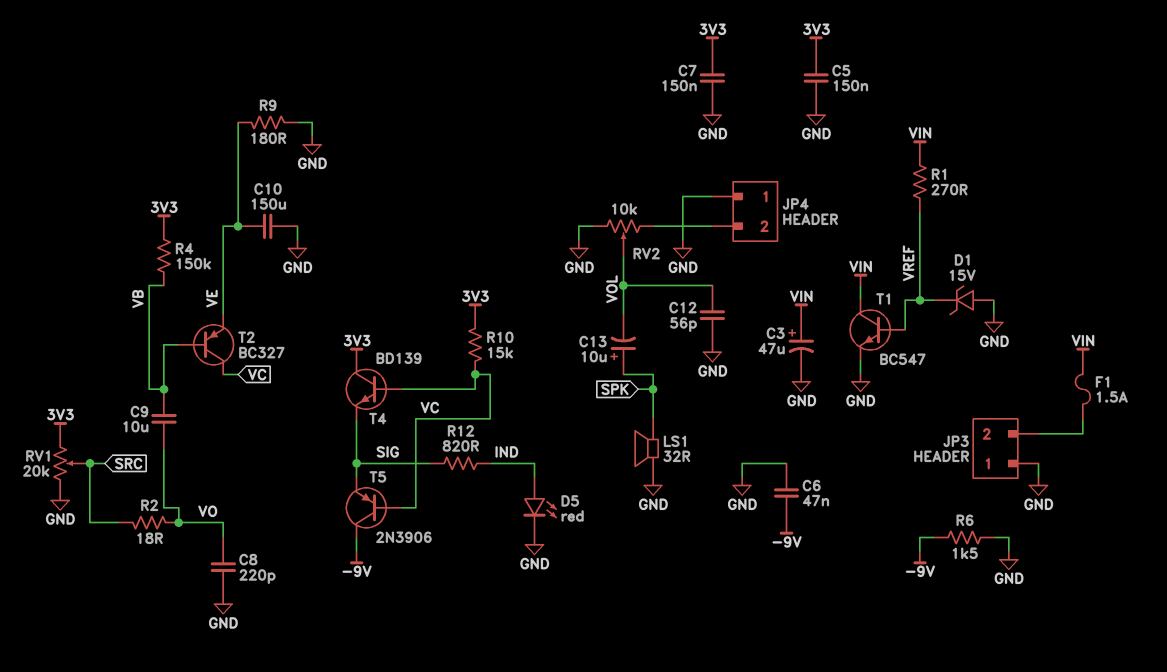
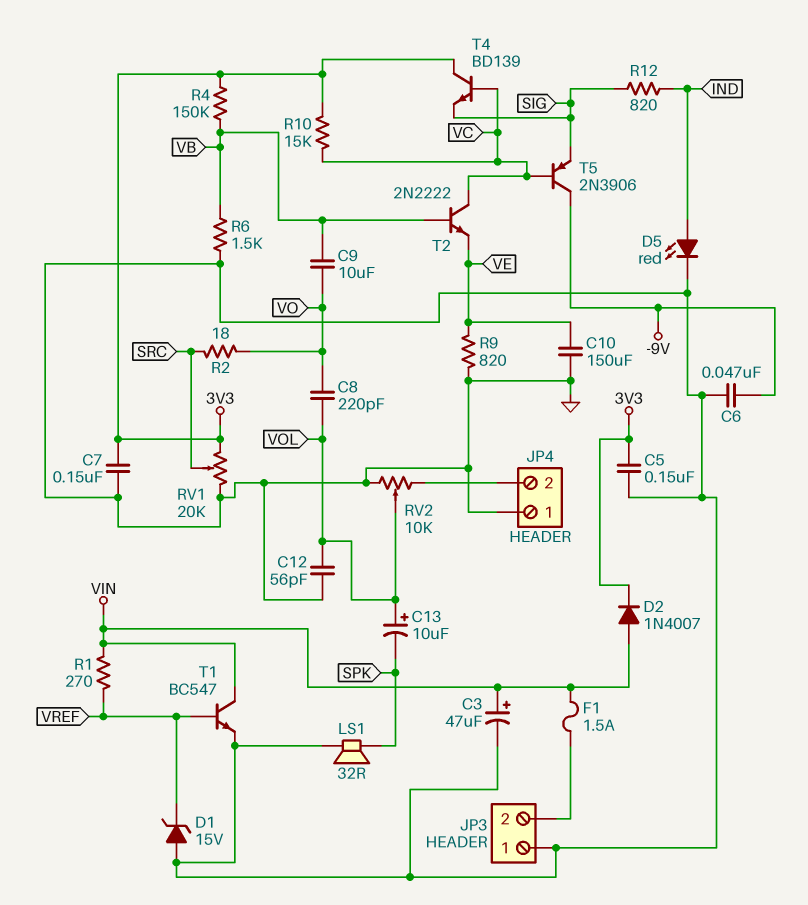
C8: 220pF (GND, VO) -> 220pF (VO, VOL)
C13: 10uF (plus SPK, minus VOL) -> 10uF (plus VOL, minus SPK)
D2: none -> diode 1N4007 (A VIN, K 3V3)
R6: 1.5k (-9V, GND) -> 1.5k (GND, VB)
R9: 180 (GND, VE) -> 820 (GND, VE)
T2: PNP BC327 (B VB, C VC, E VE) -> NPN 2N2222 (B VB, C VC, E VE)

